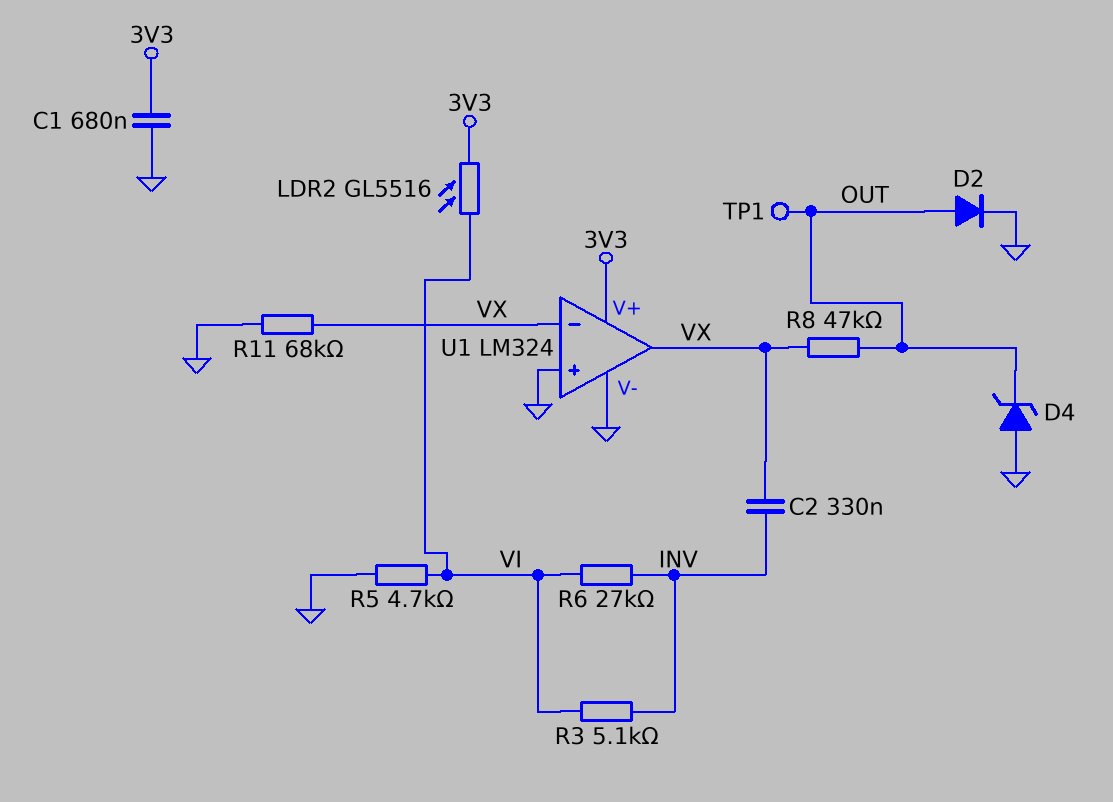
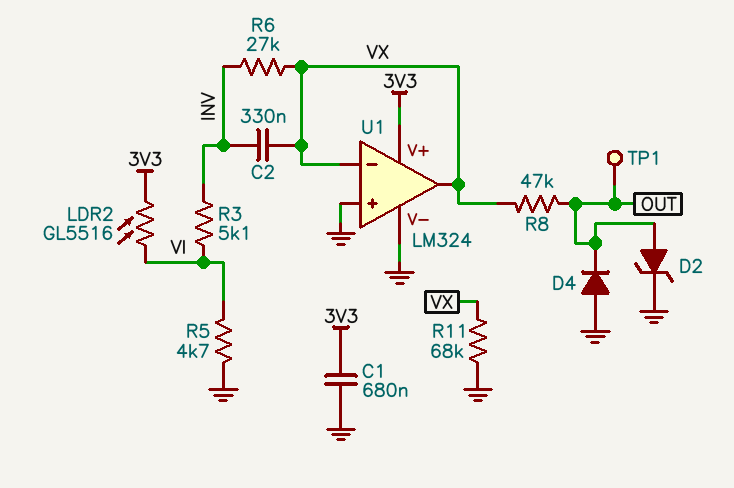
D2: diode (A OUT, K GND) -> zener (A OUT, K GND)
D4: zener (A GND, K OUT) -> diode (A GND, K OUT)
R6: 27k (INV, VI) -> 27k (INV, VX)

